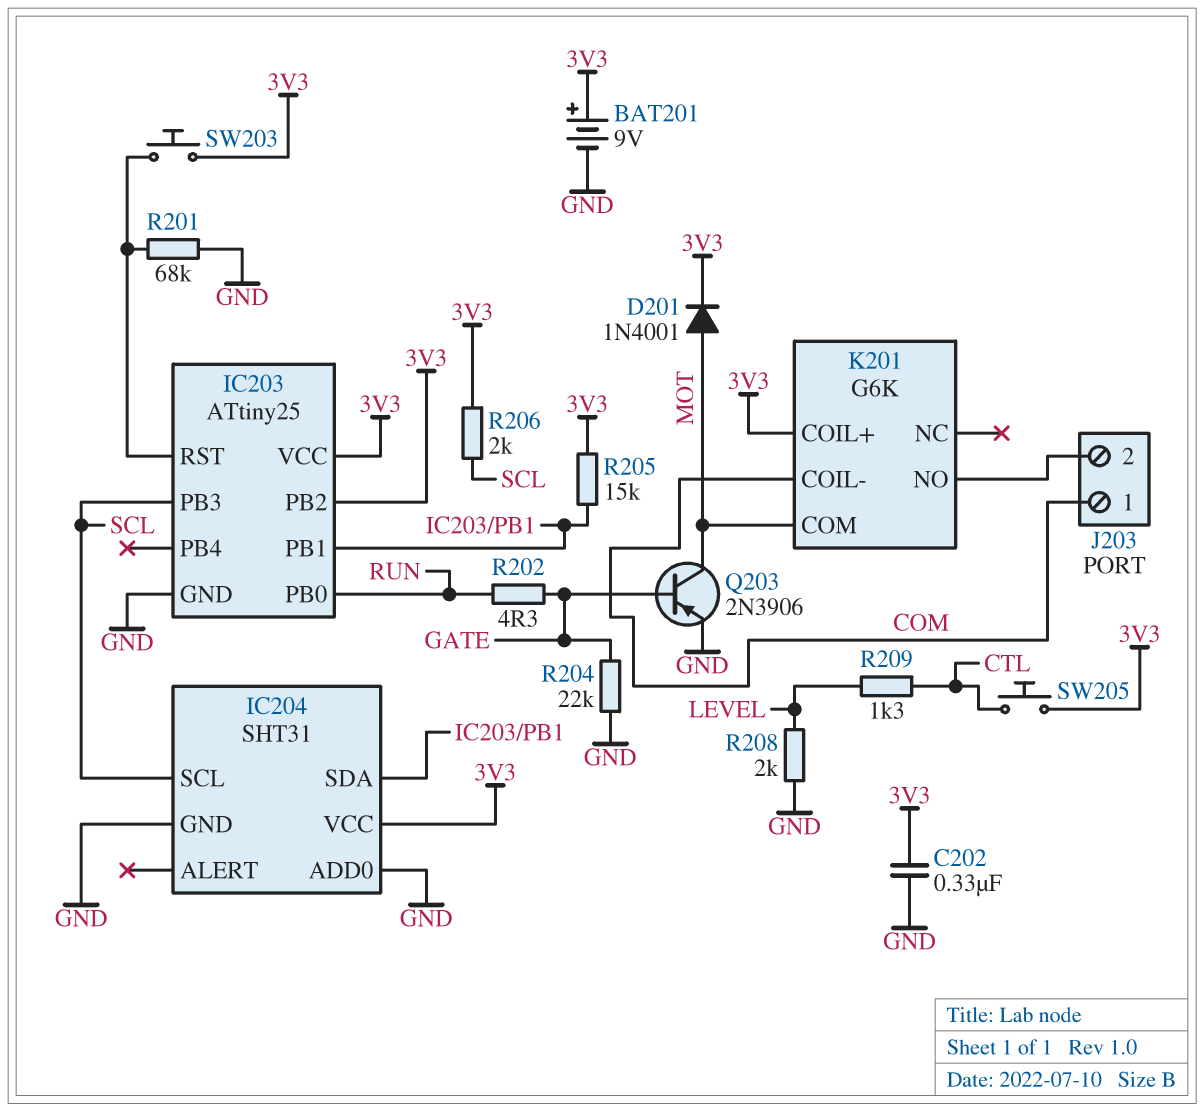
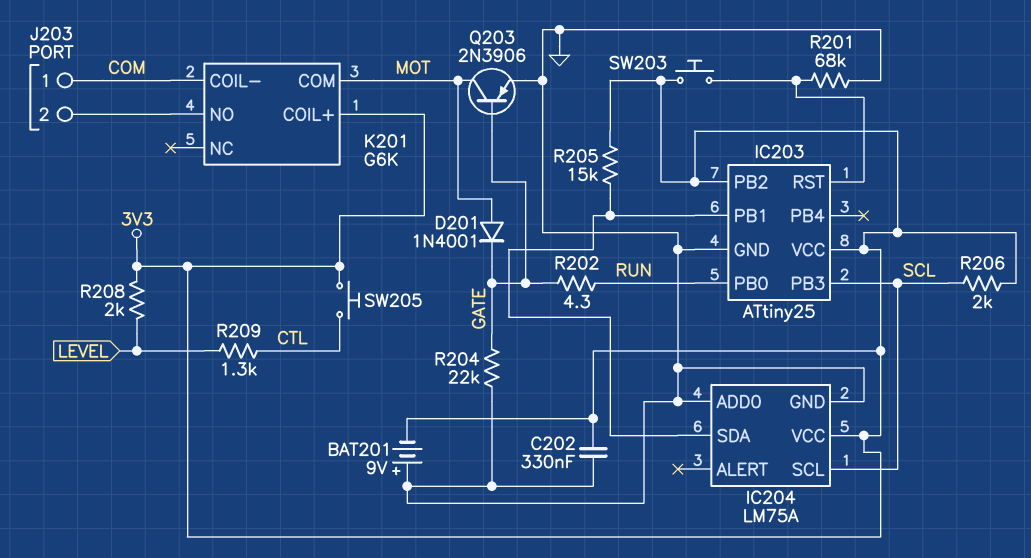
BAT201: 9V (plus 3V3, minus GND) -> 9V (plus GND, minus 3V3)
D201: diode 1N4001 (A MOT, K 3V3) -> diode 1N4001 (A MOT, K GATE)
IC204: SHT31 -> LM75A
R208: 2k (GND, LEVEL) -> 2k (3V3, LEVEL)

